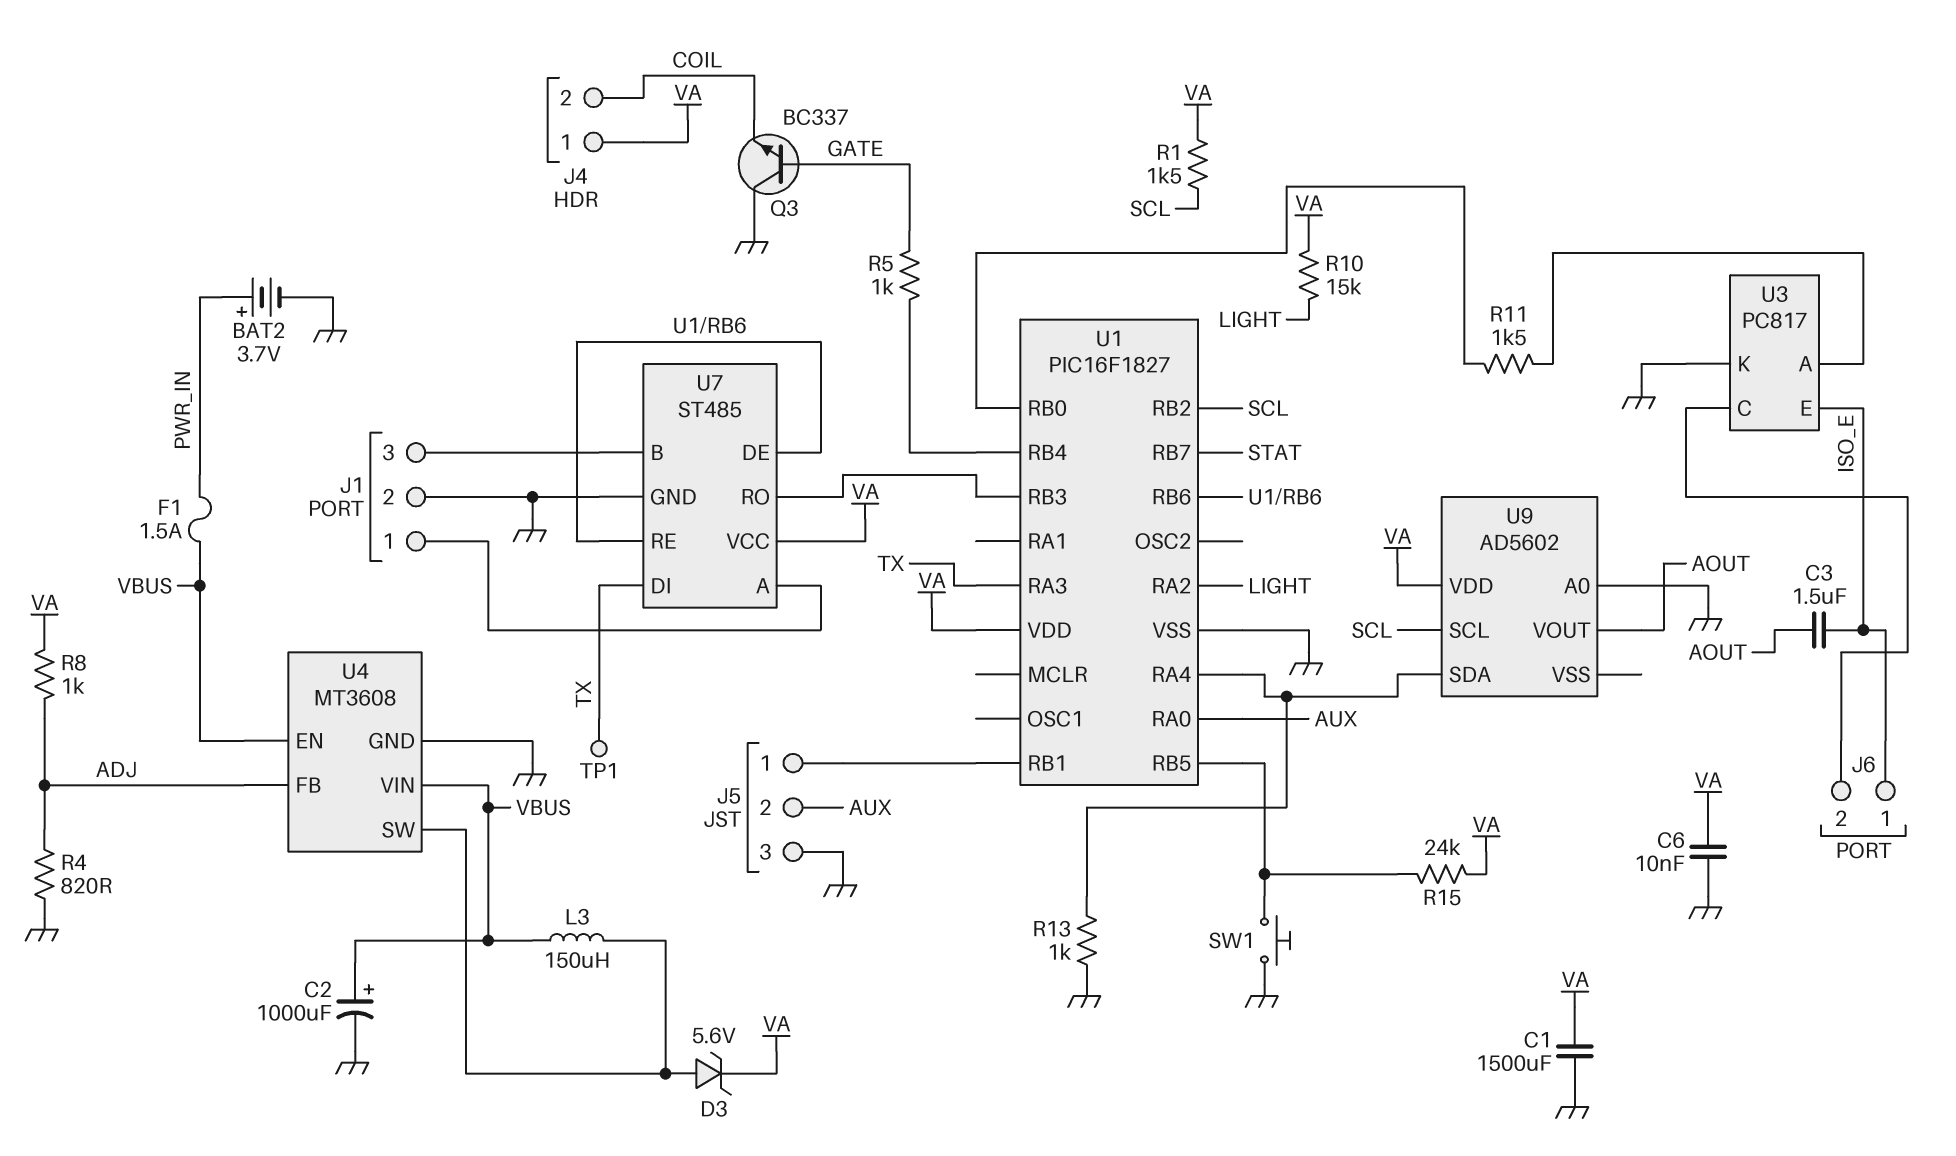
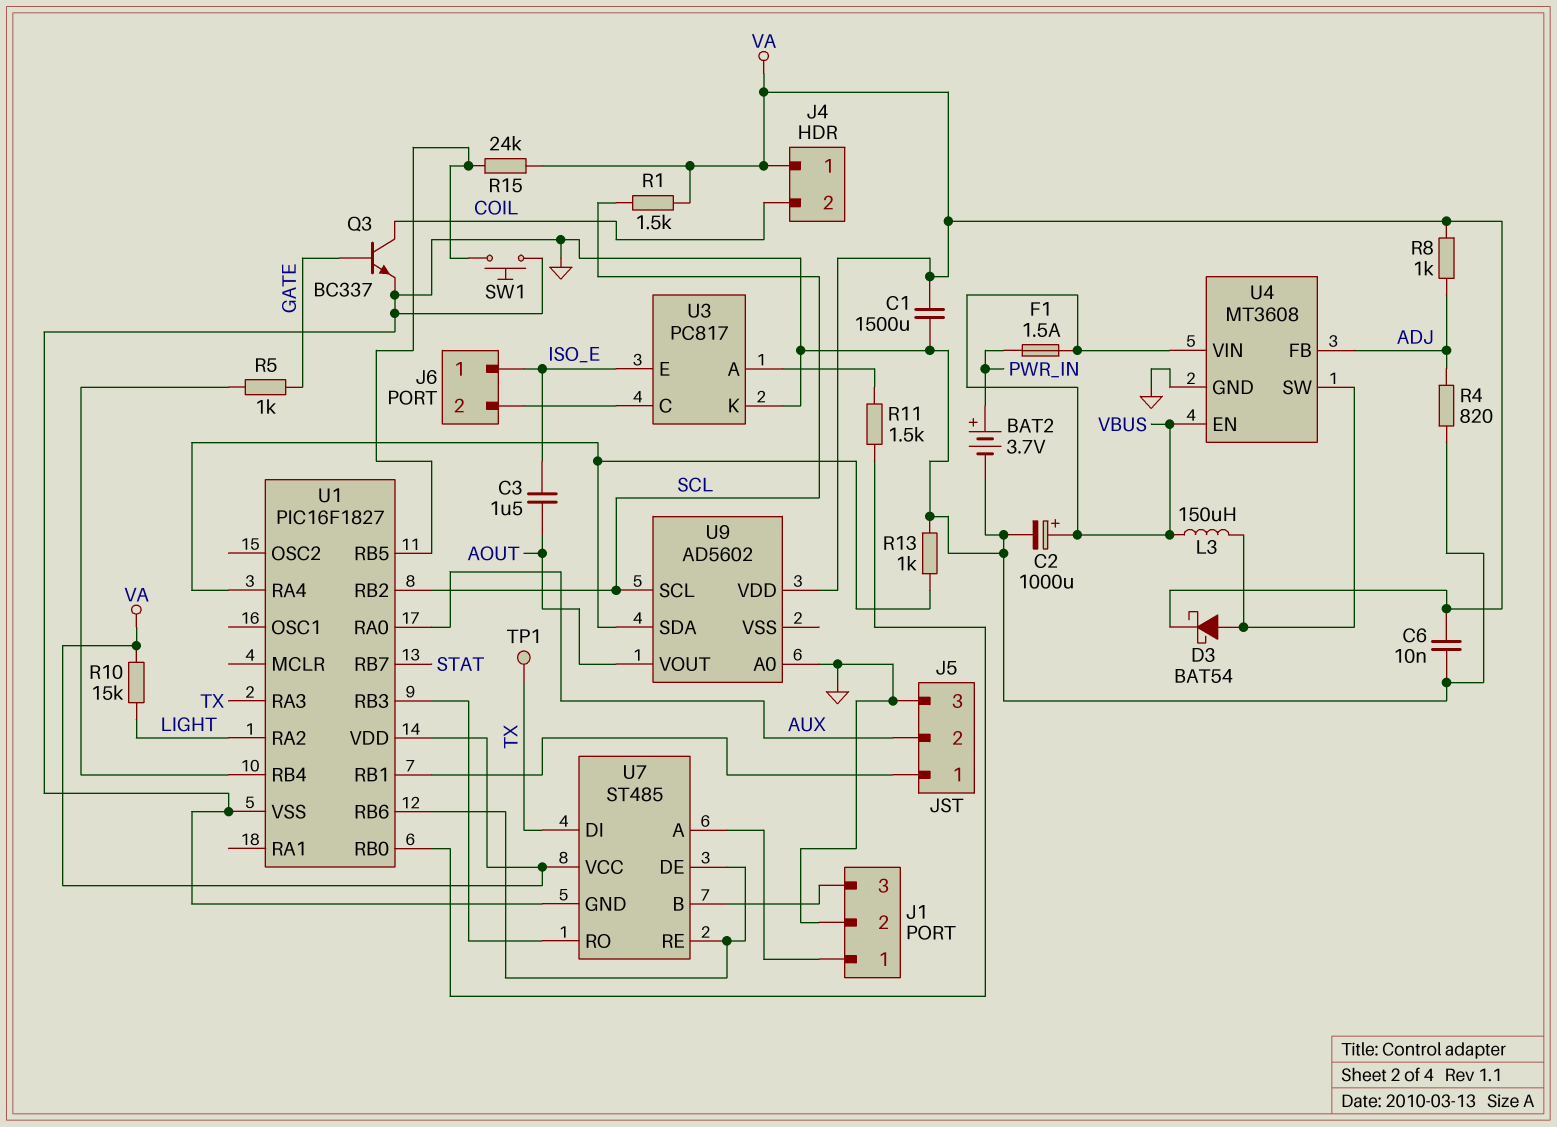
D3: zener 5.6V (A U4/SW, K VA) -> schottky BAT54 (A U4/SW, K VA)
Q3: NPN BC337 (B GATE, C GND, E COIL) -> NPN BC337 (B GATE, C COIL, E GND)

